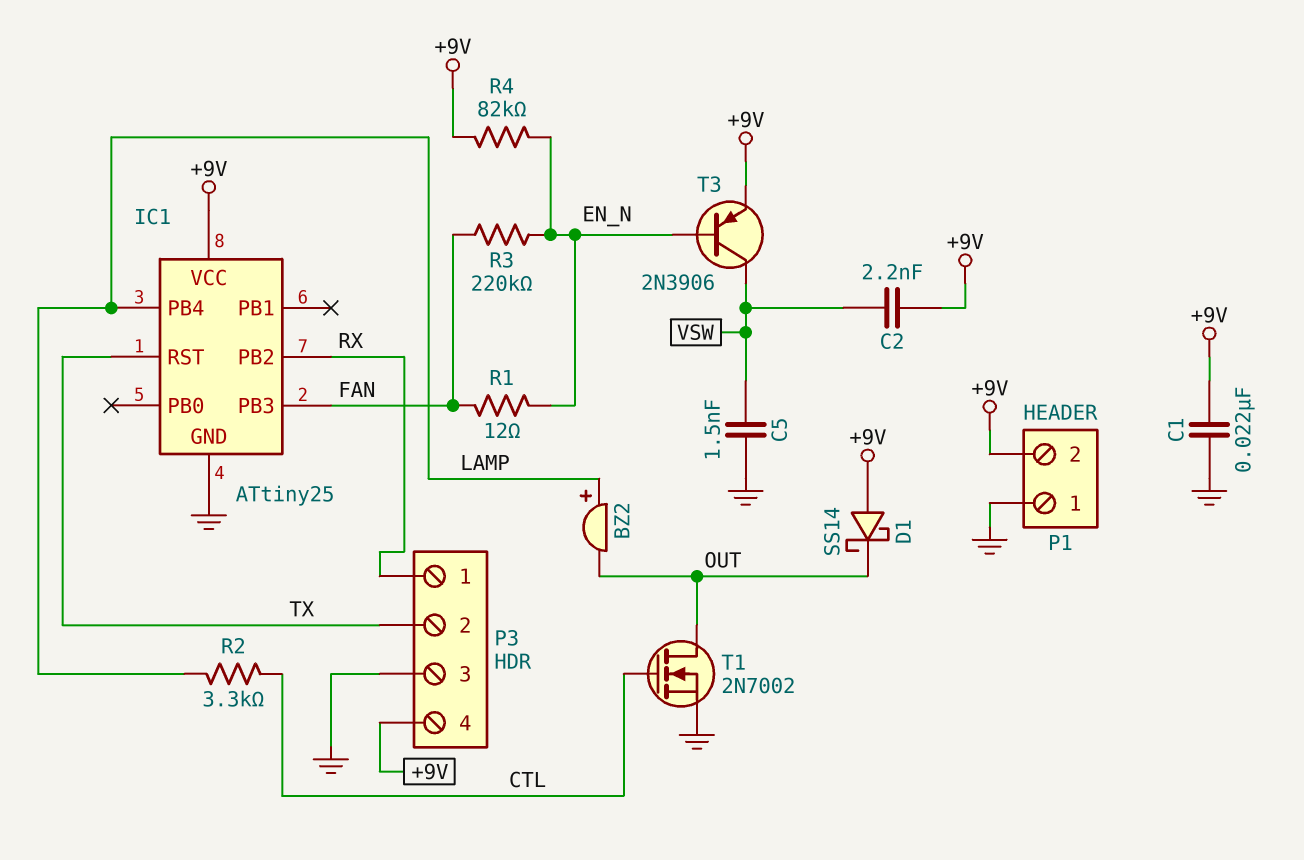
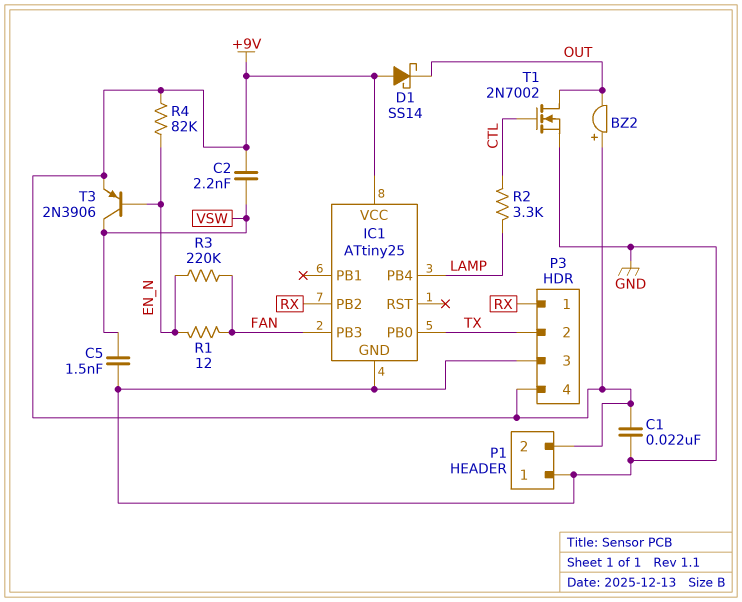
BZ2: buzzer (plus LAMP, minus OUT) -> buzzer (plus +9V, minus OUT)
IC1 pin PB0: none -> TX
IC1 pin RST: TX -> none

